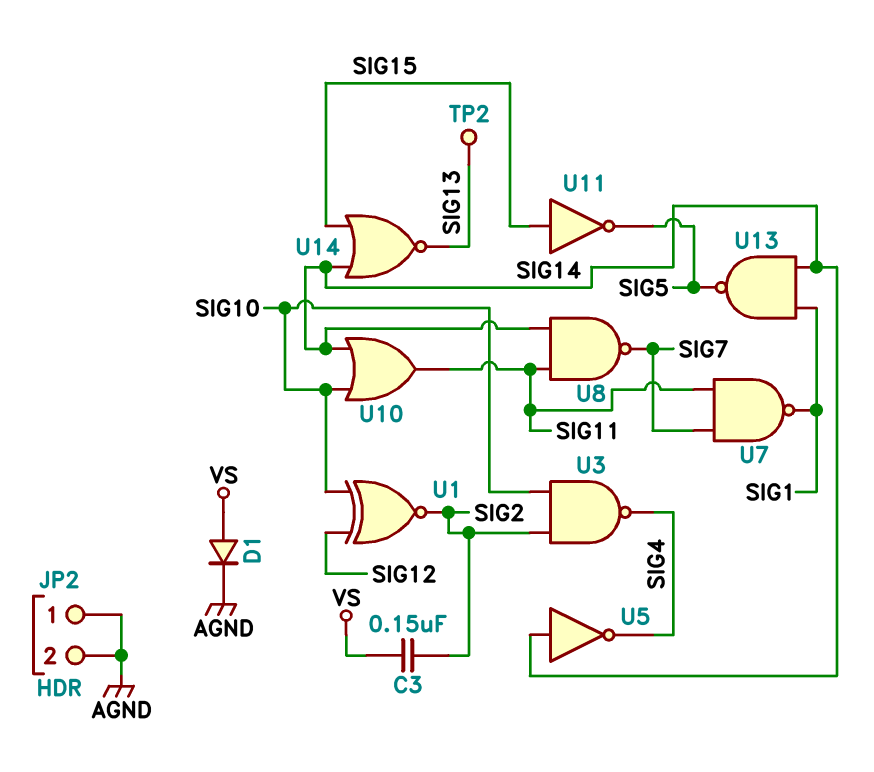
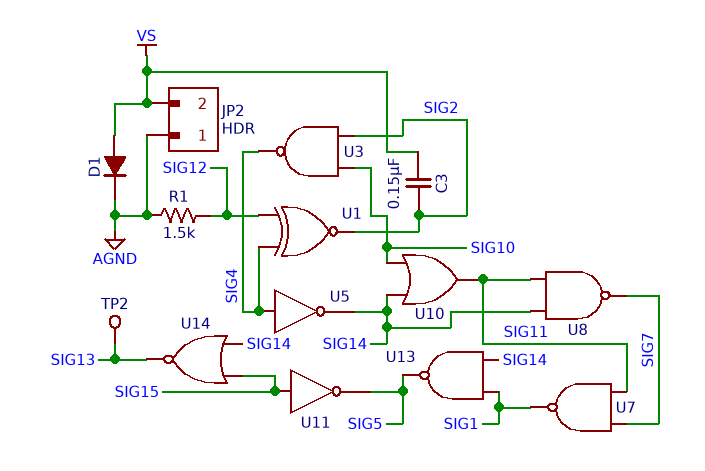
JP2 pin 2: AGND -> VS
R1: none -> 1.5k (AGND, SIG12)
U1: XNOR (in SIG10, in SIG12, out SIG2) -> XNOR (in SIG4, in SIG12, out SIG2)
U5: NOT (in SIG14, out SIG4) -> NOT (in SIG4, out SIG14)

